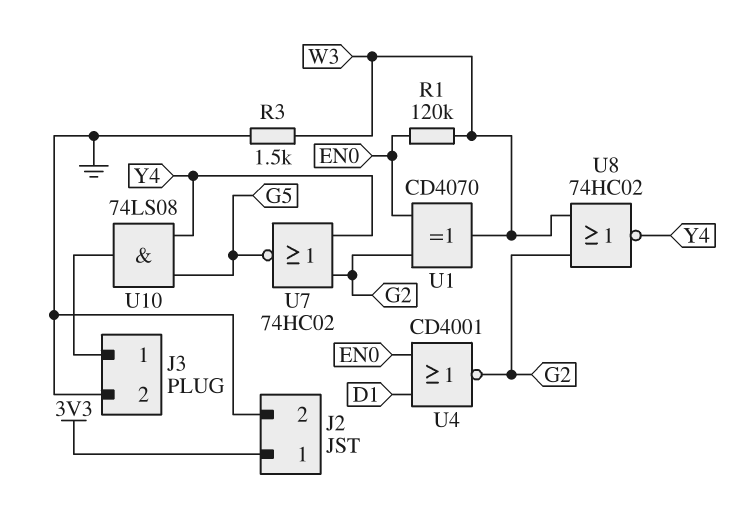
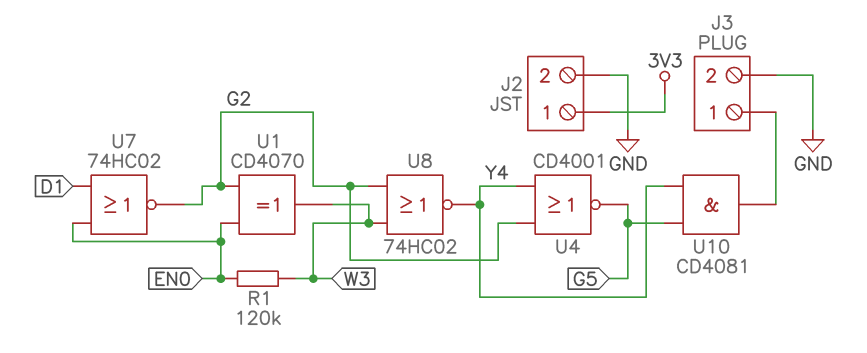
R3: 1.5k (GND, W3) -> none
U4: NOR CD4001 (in D1, in EN0, out G2) -> NOR CD4001 (in G2, in Y4, out G5)
U7: NOR 74HC02 (in G2, in Y4, out G5) -> NOR 74HC02 (in D1, in EN0, out G2)
U10: AND 74LS08 (in G5, in Y4, out J3/1) -> AND CD4081 (in G5, in Y4, out J3/1)

